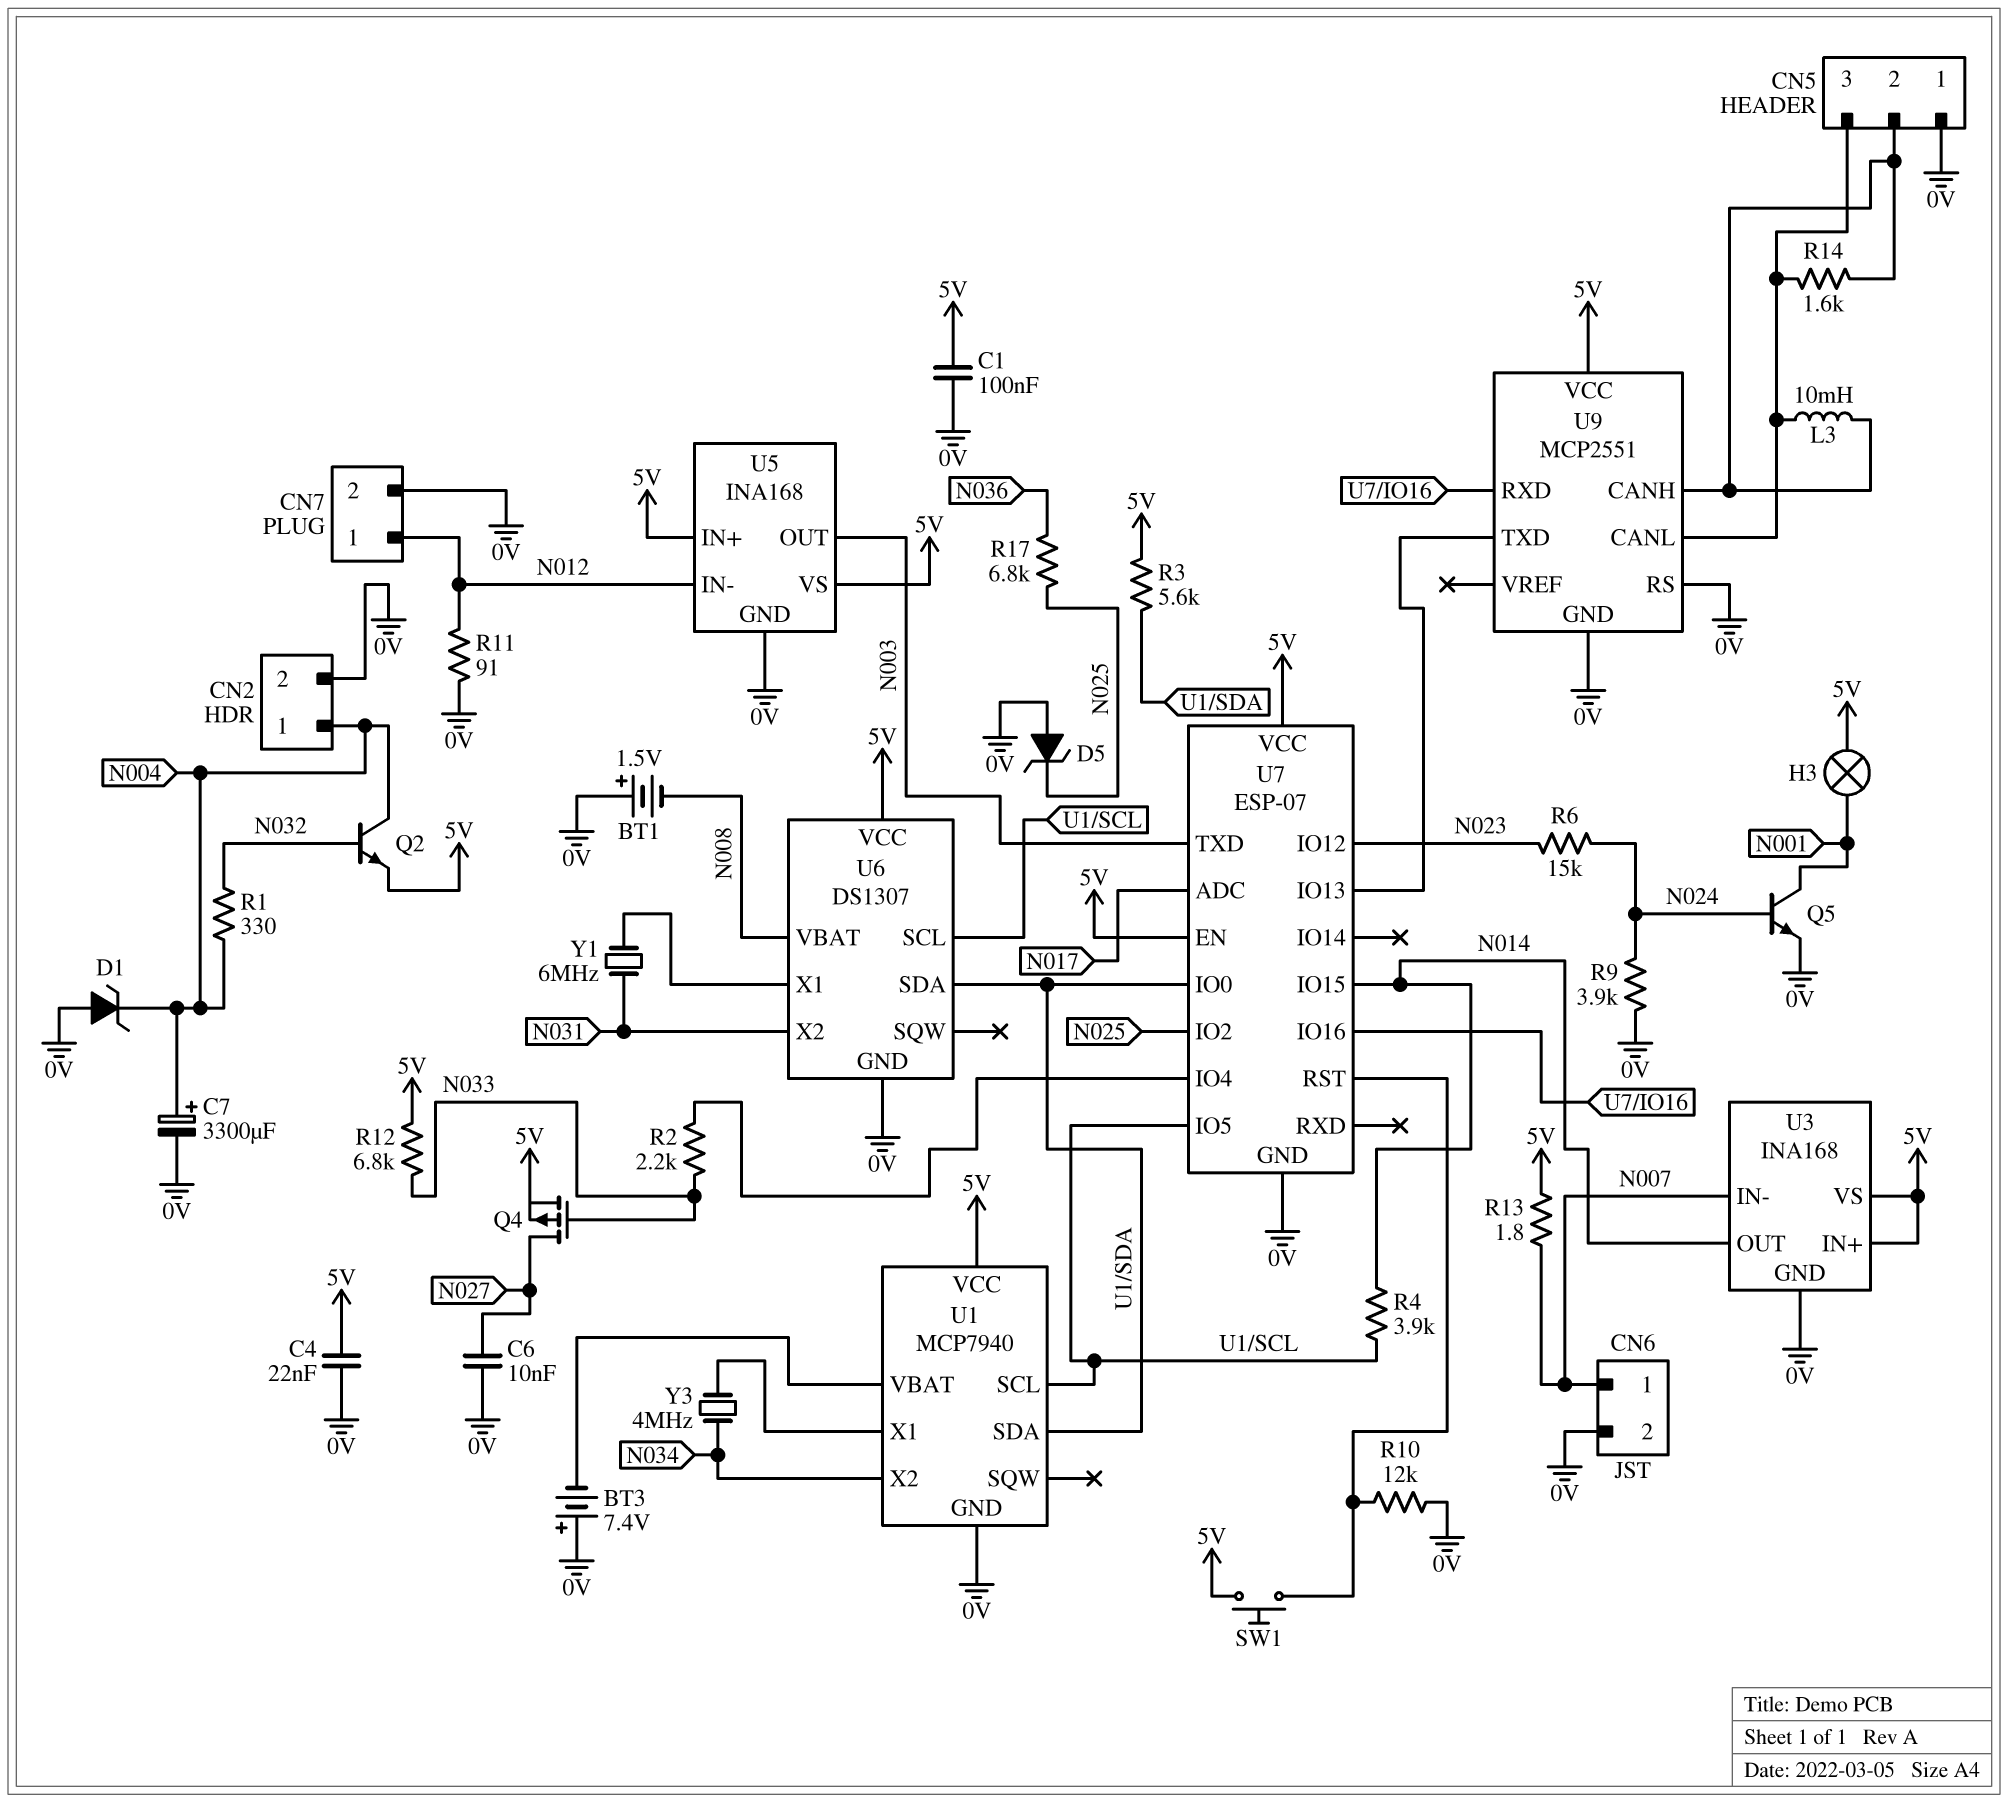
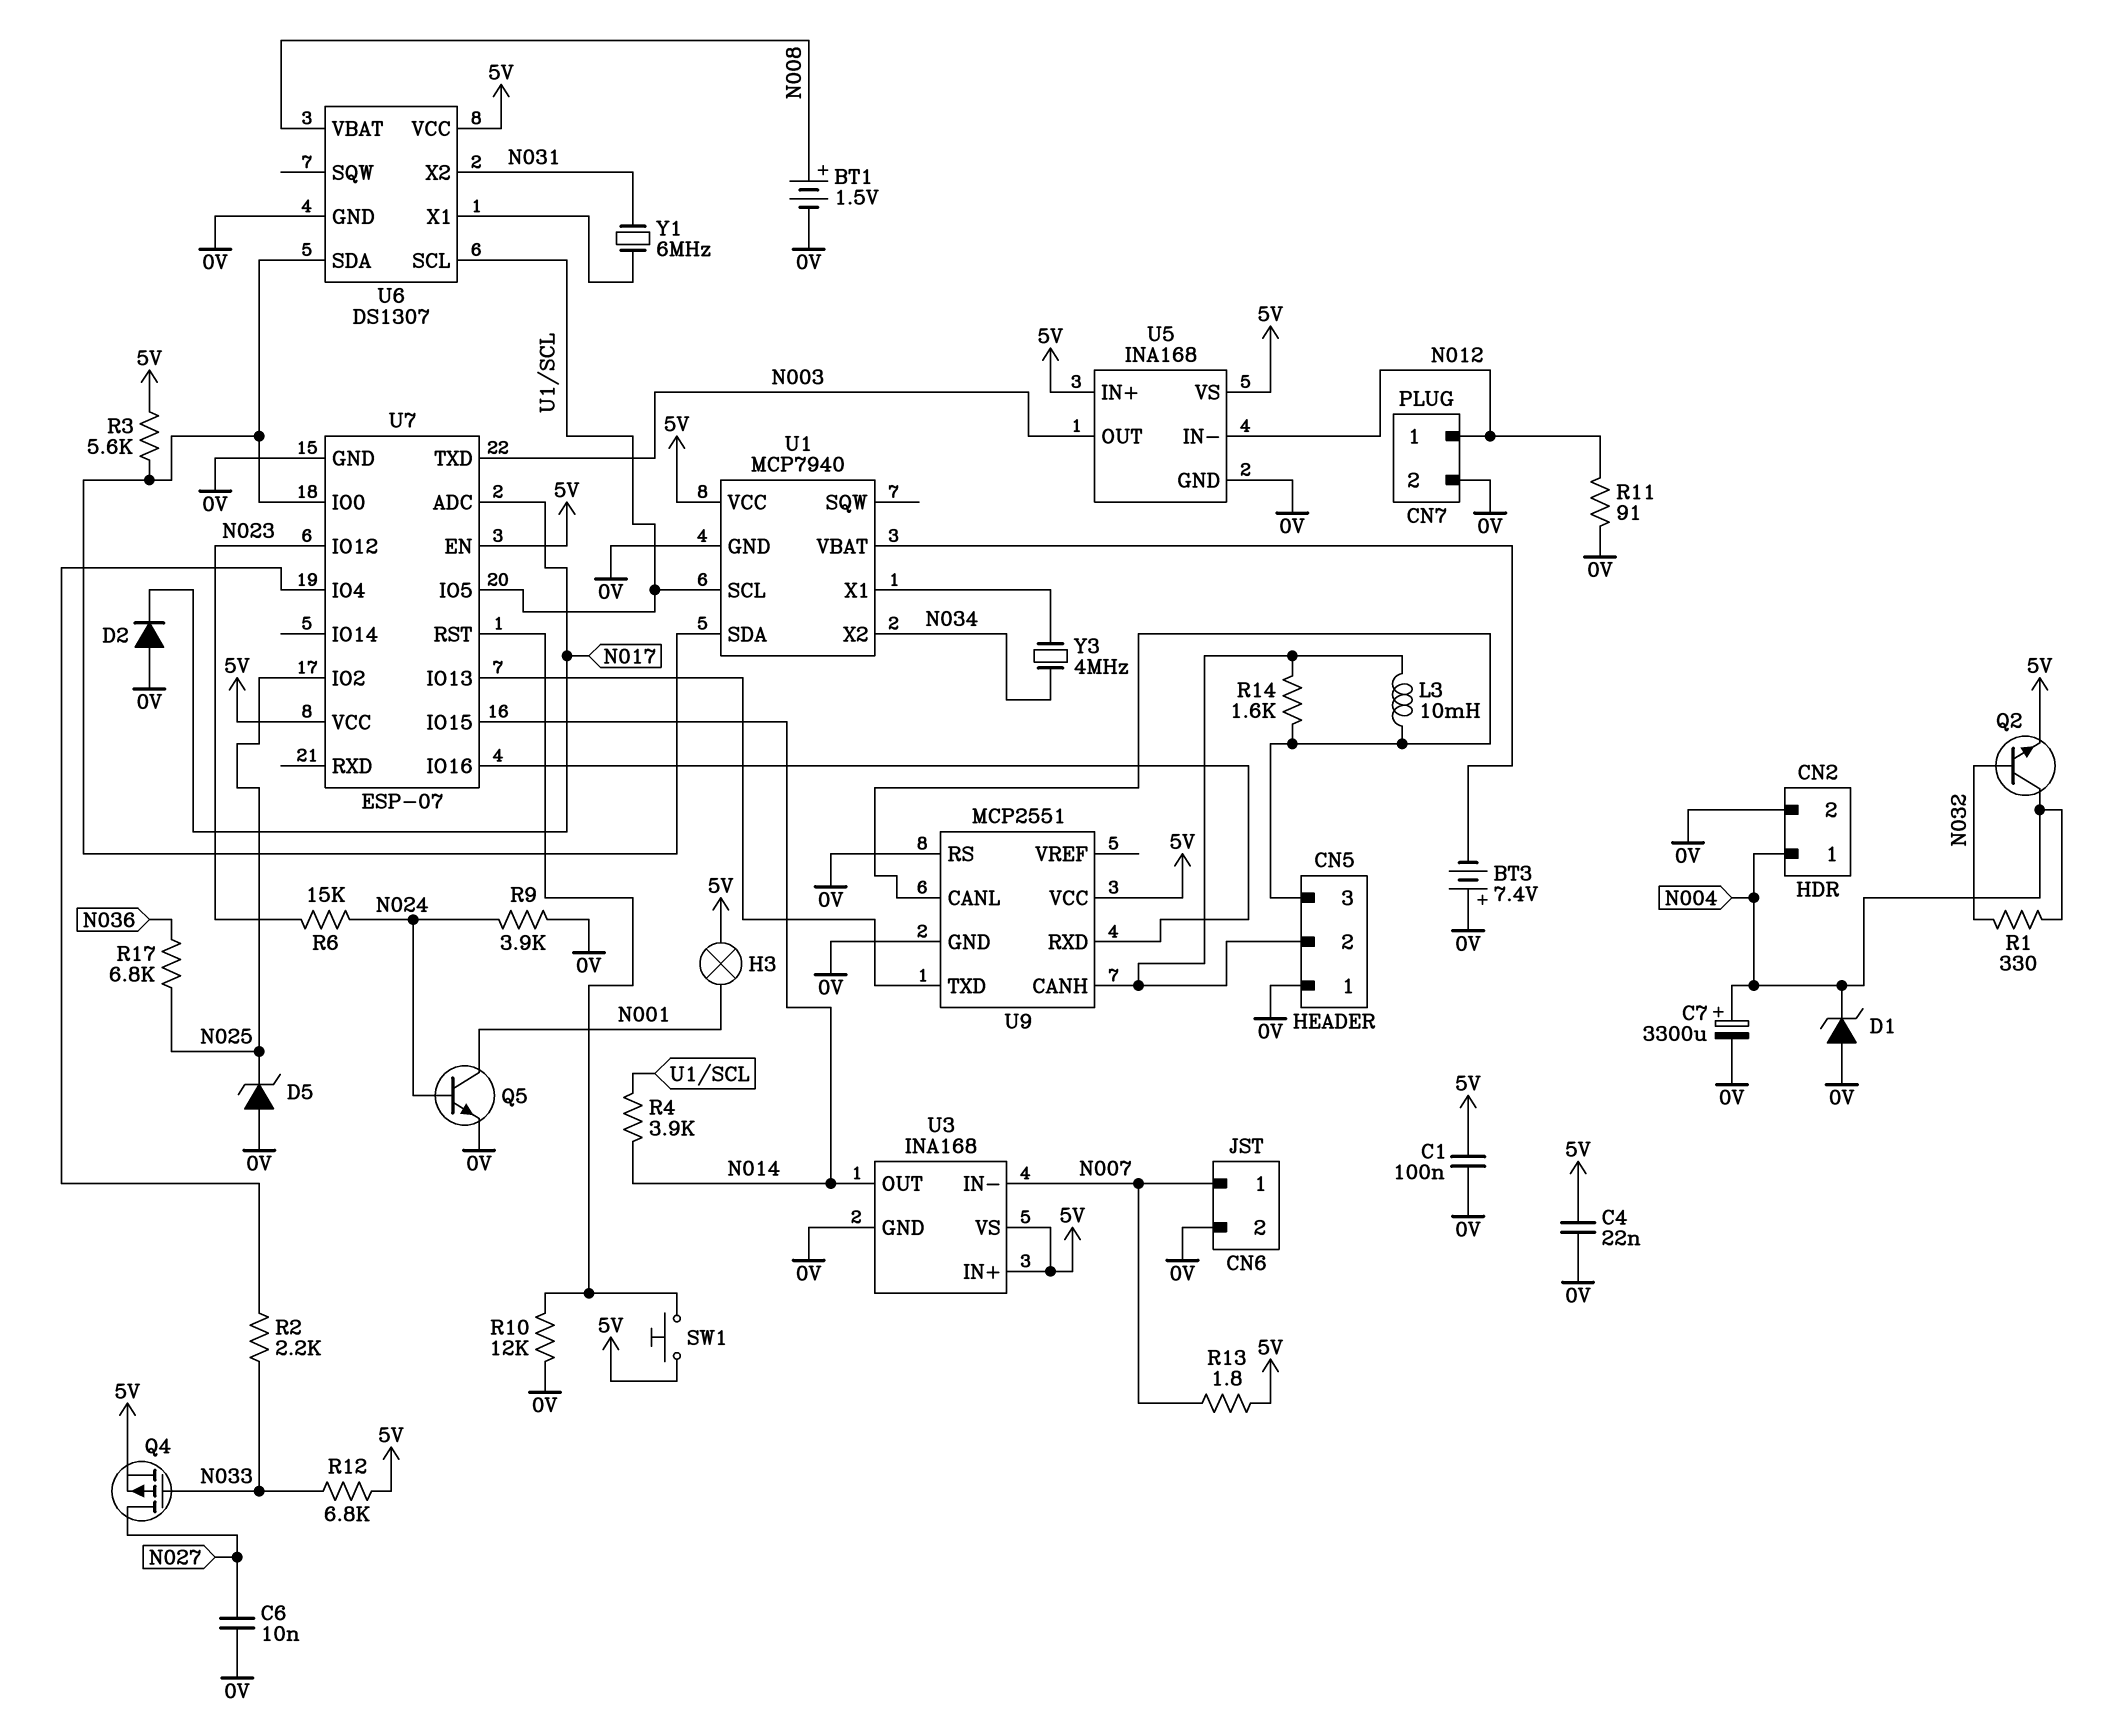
BT1: 1.5V (plus 0V, minus N008) -> 1.5V (plus N008, minus 0V)
D2: none -> diode (A 0V, K N017)

